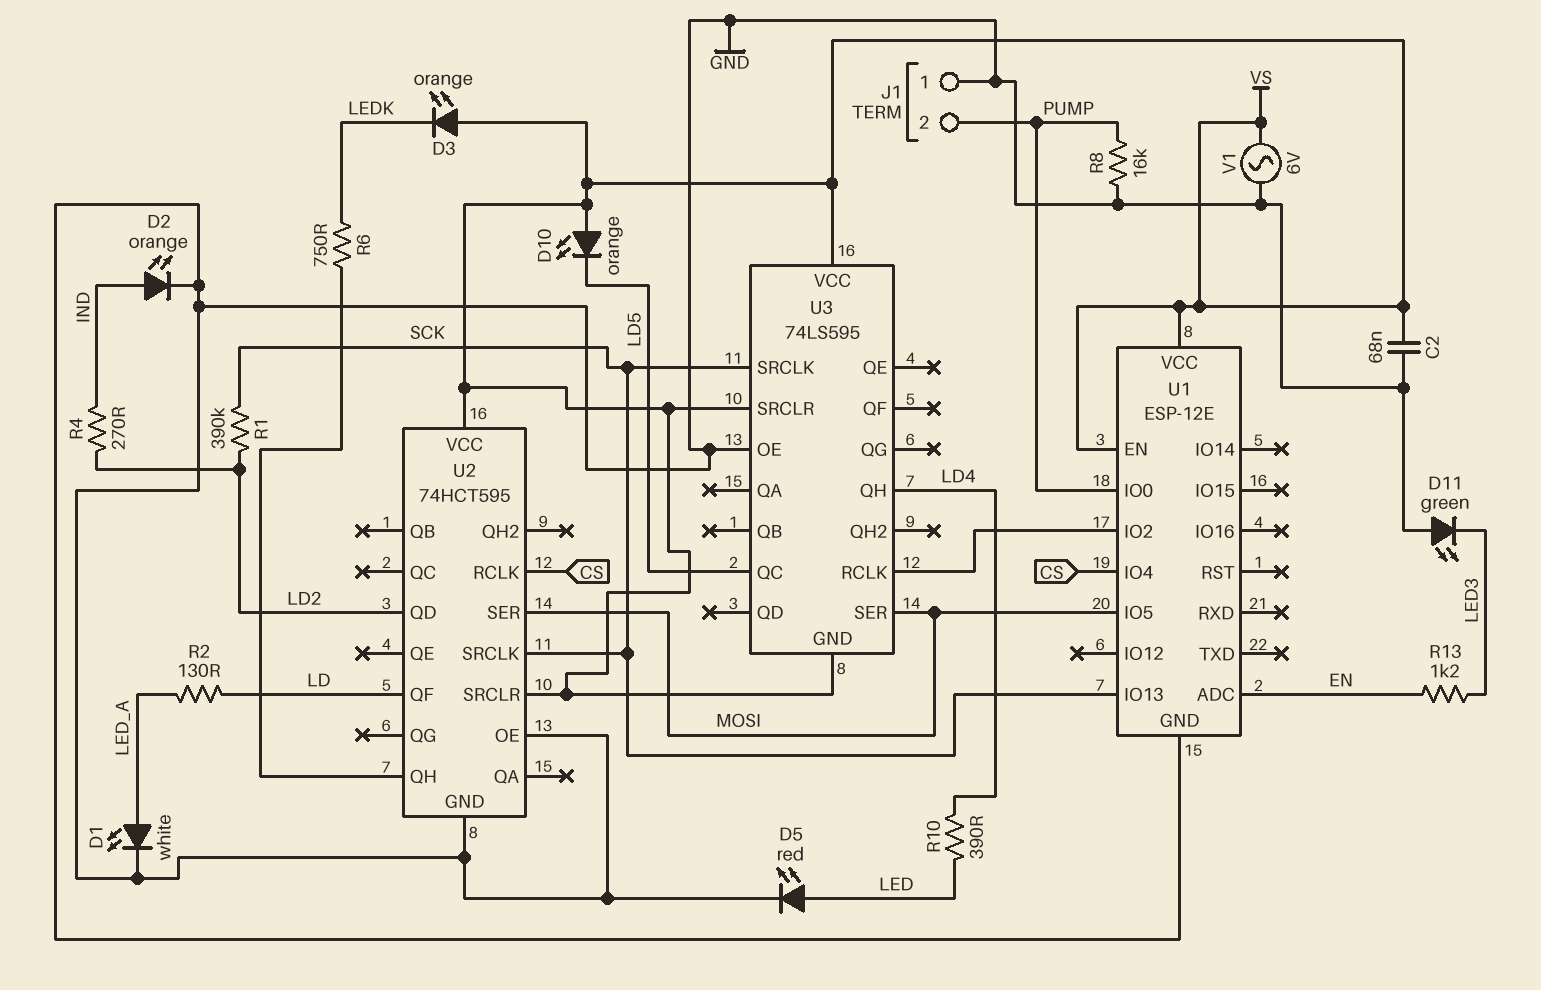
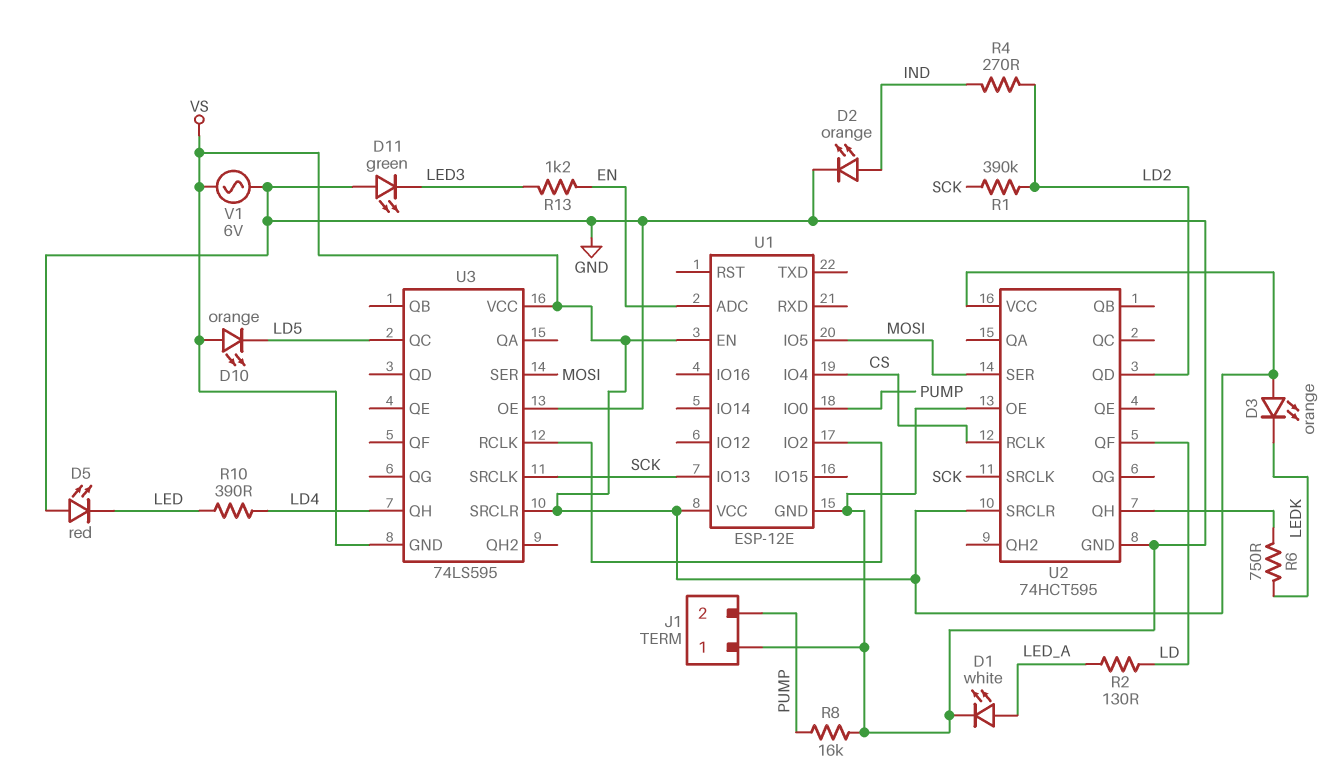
C2: 68nF (GND, VS) -> none
D5: LED red (A LED, K GND) -> LED red (A GND, K LED)

